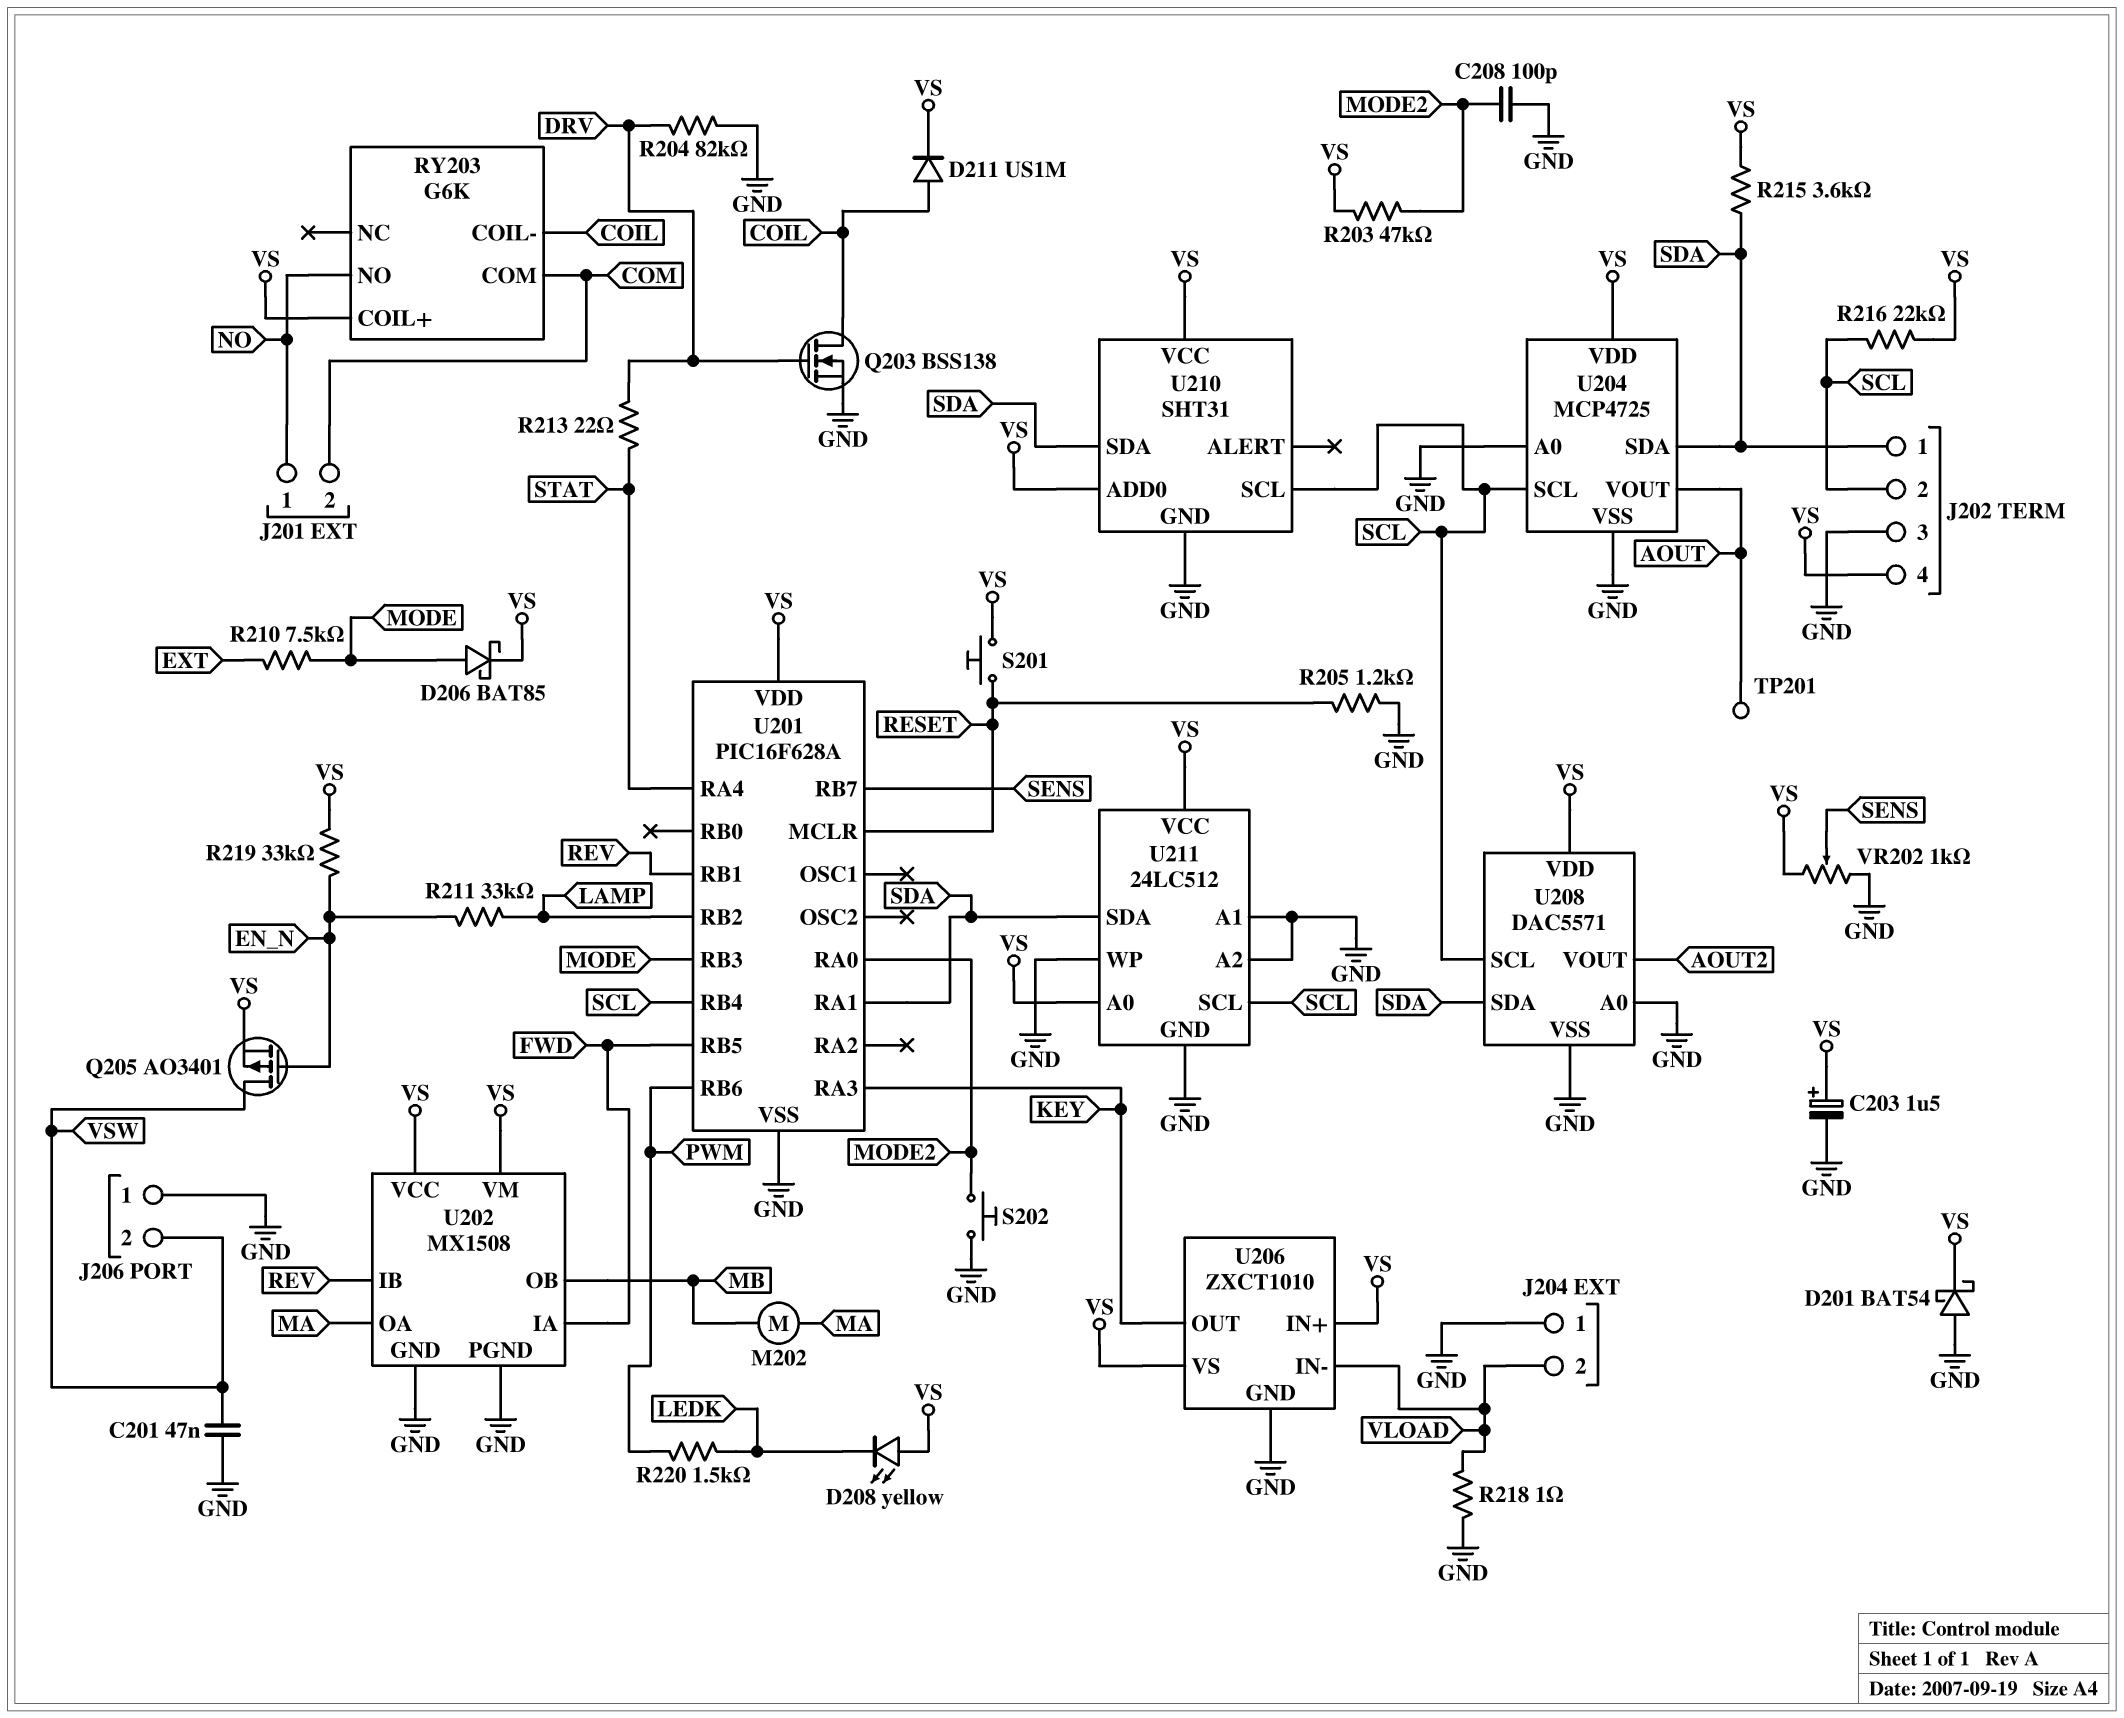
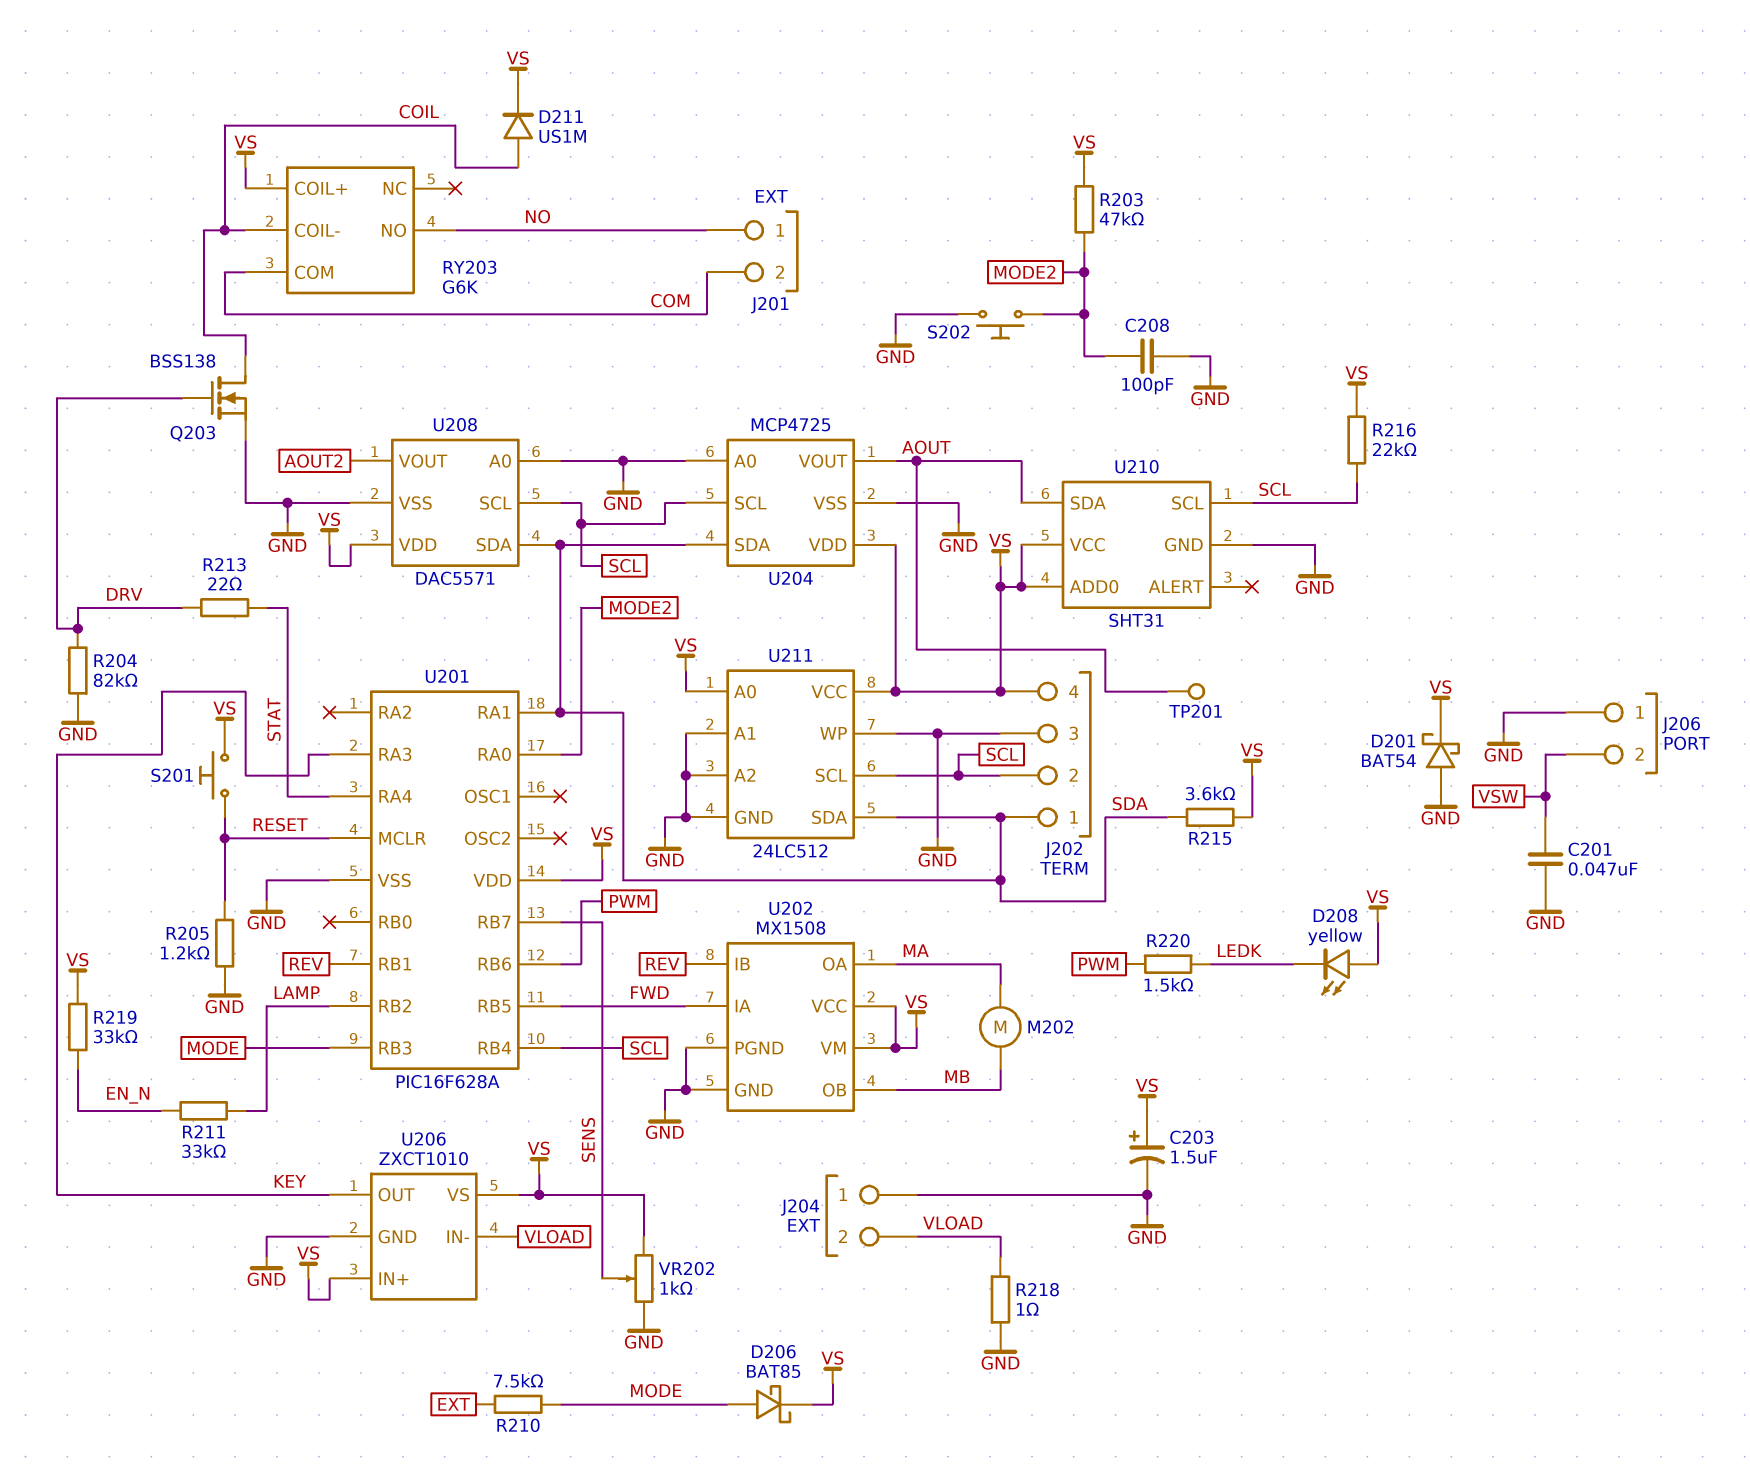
Q205: PMOS AO3401 (G EN_N, D VSW, S VS) -> none
U210 pin SDA: SDA -> AOUT

